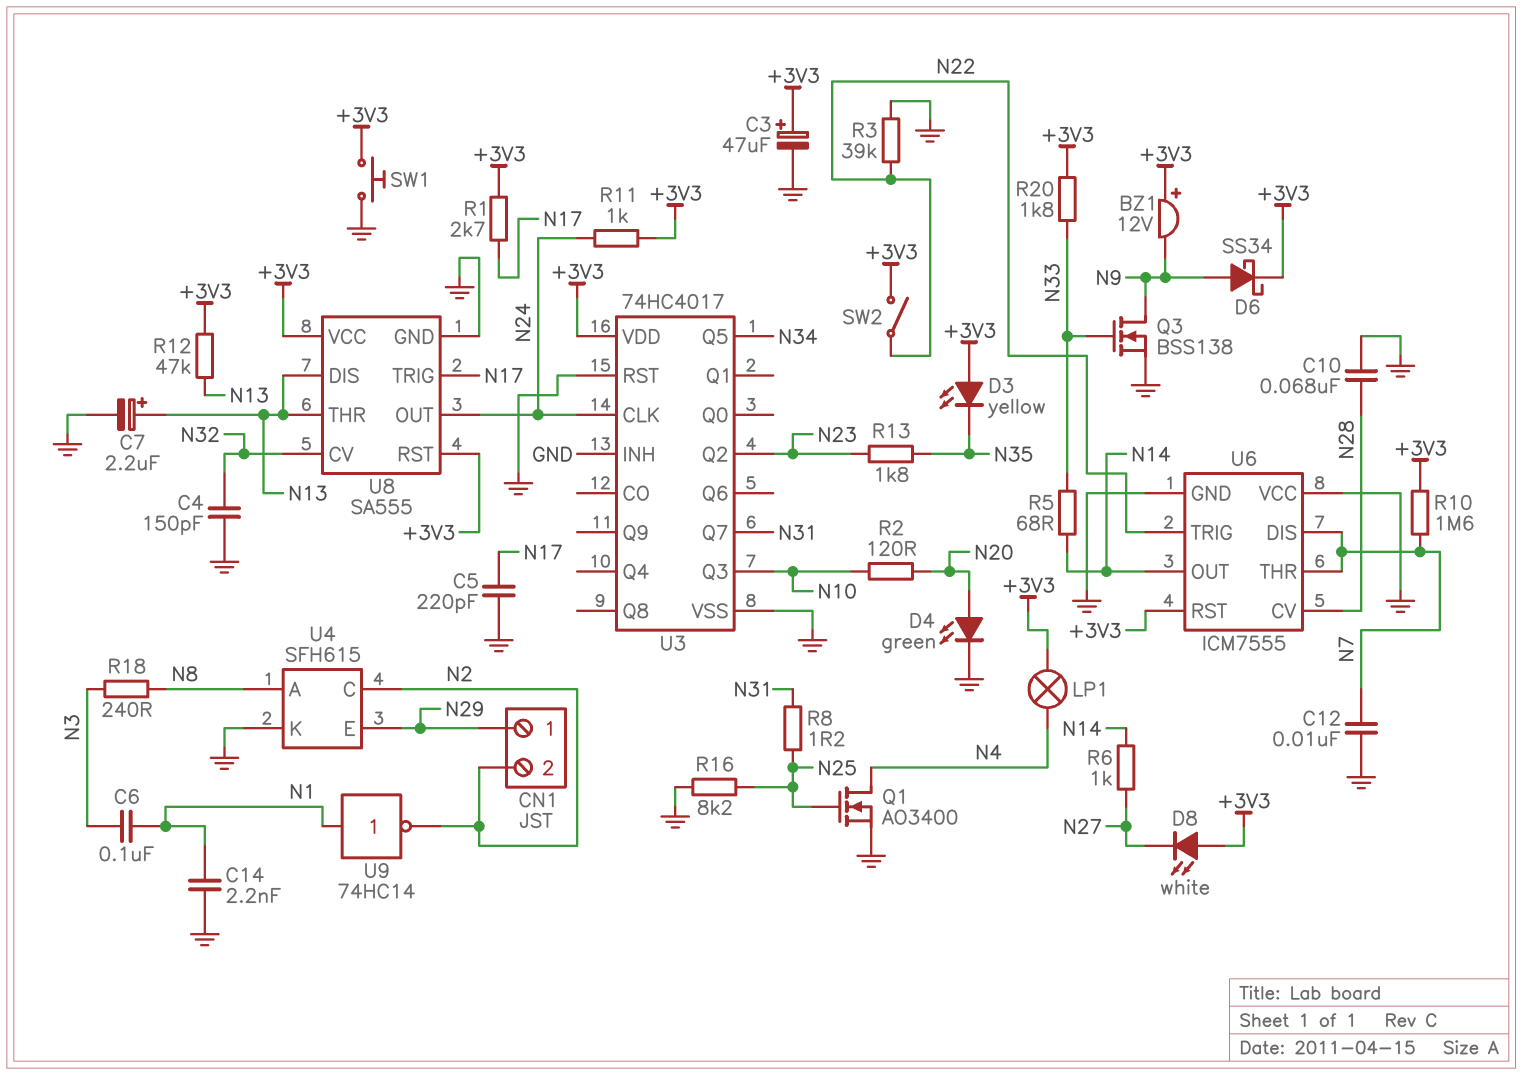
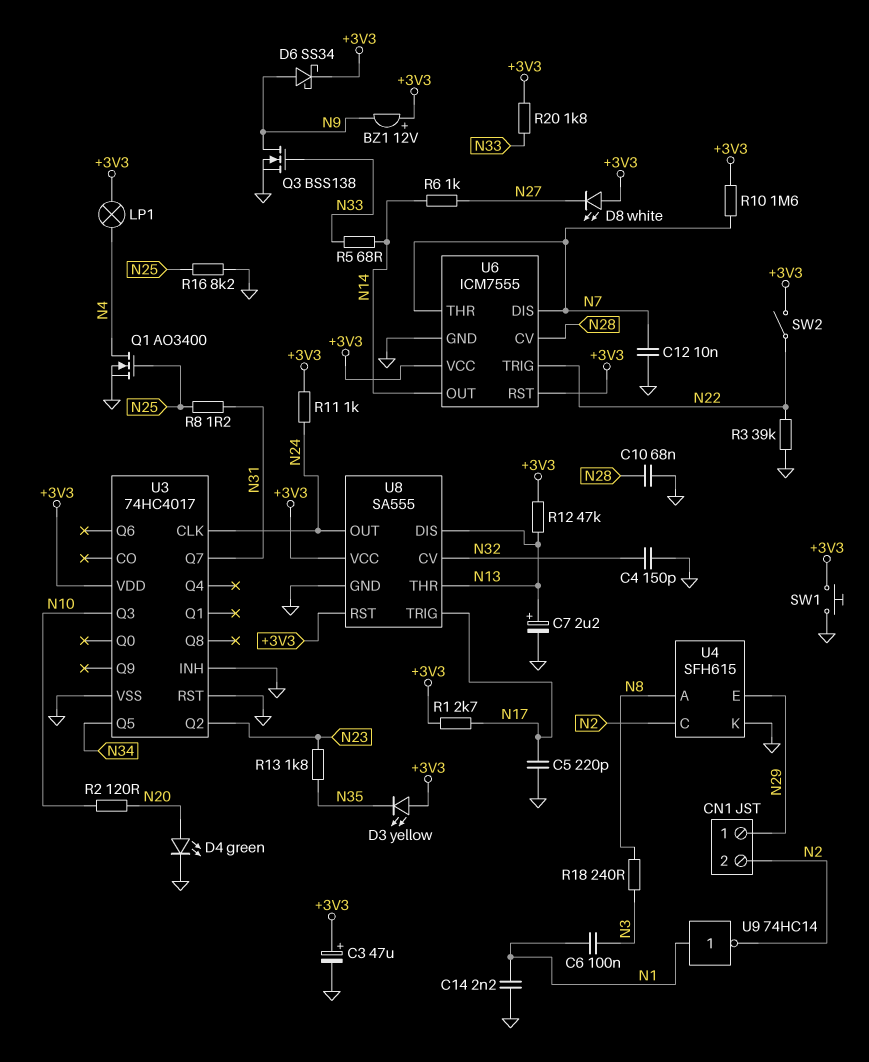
U6 pin VCC: GND -> +3V3

